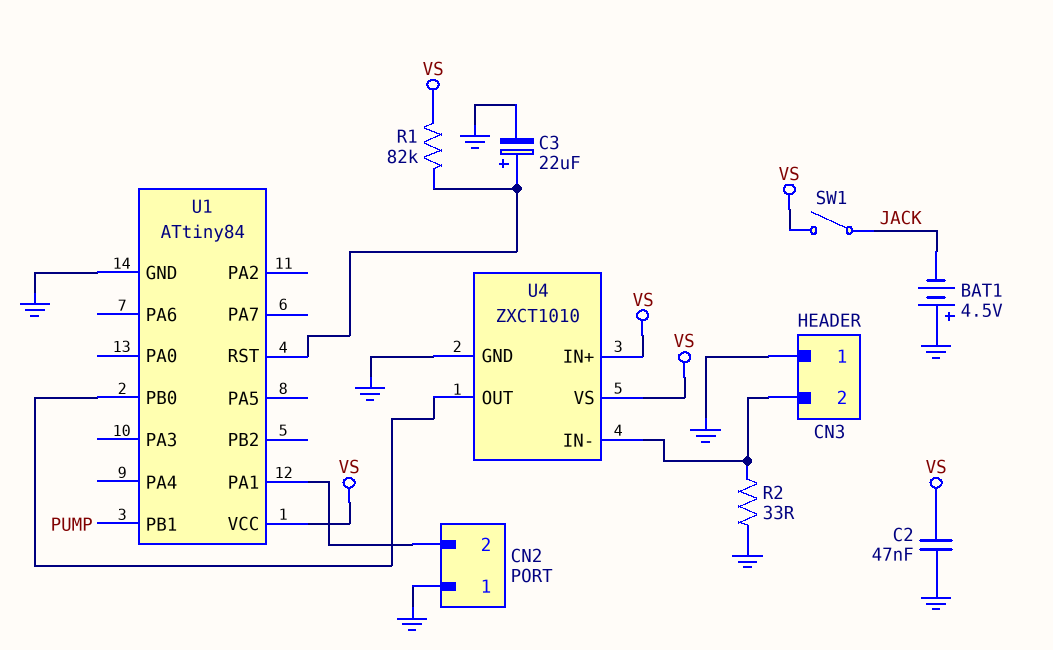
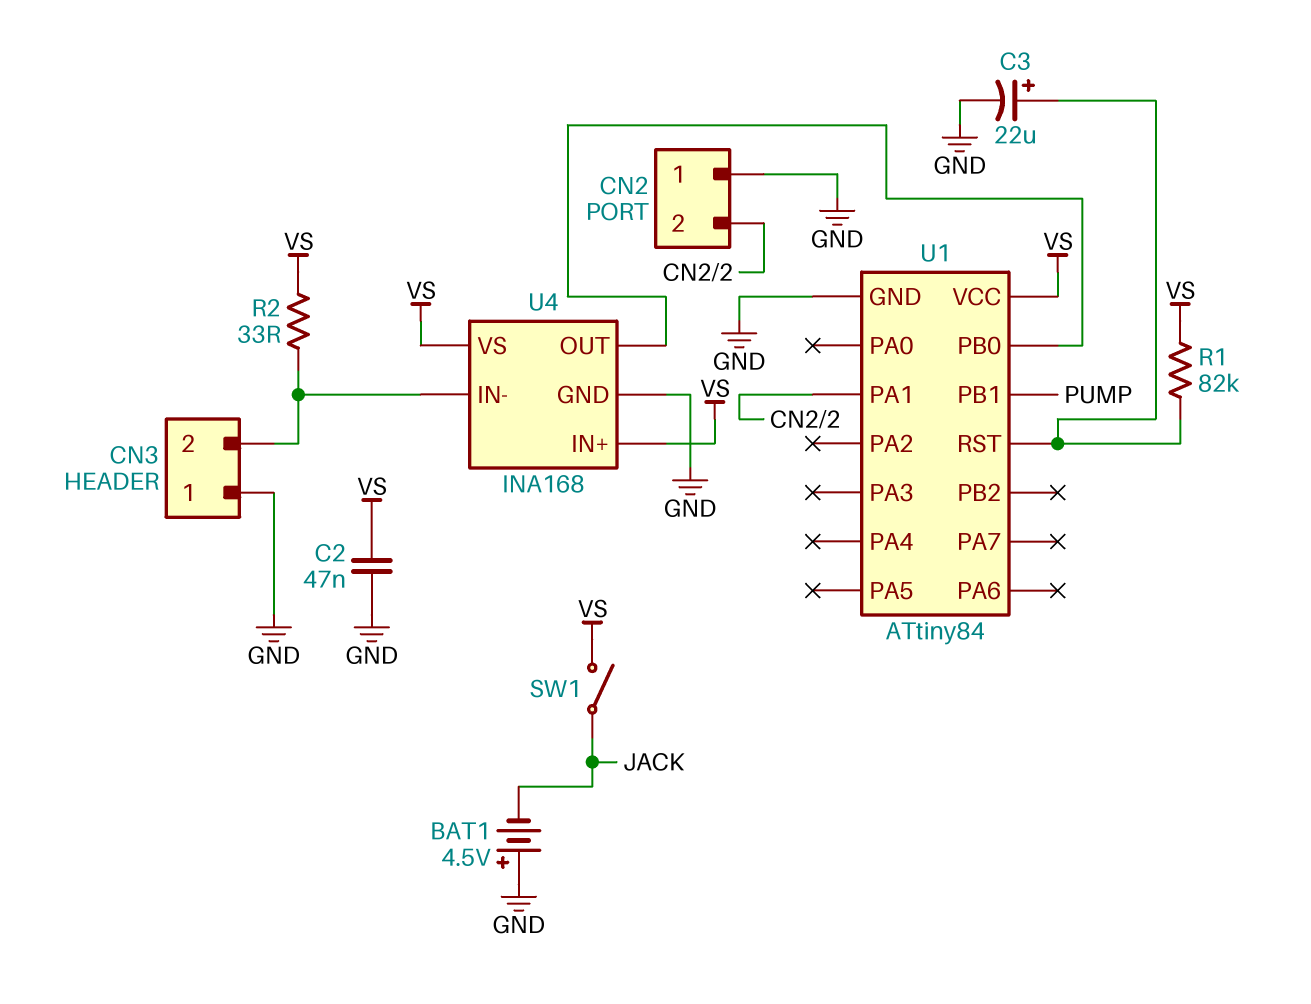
R2: 33 (CN3/2, GND) -> 33 (CN3/2, VS)
U4: ZXCT1010 -> INA168

